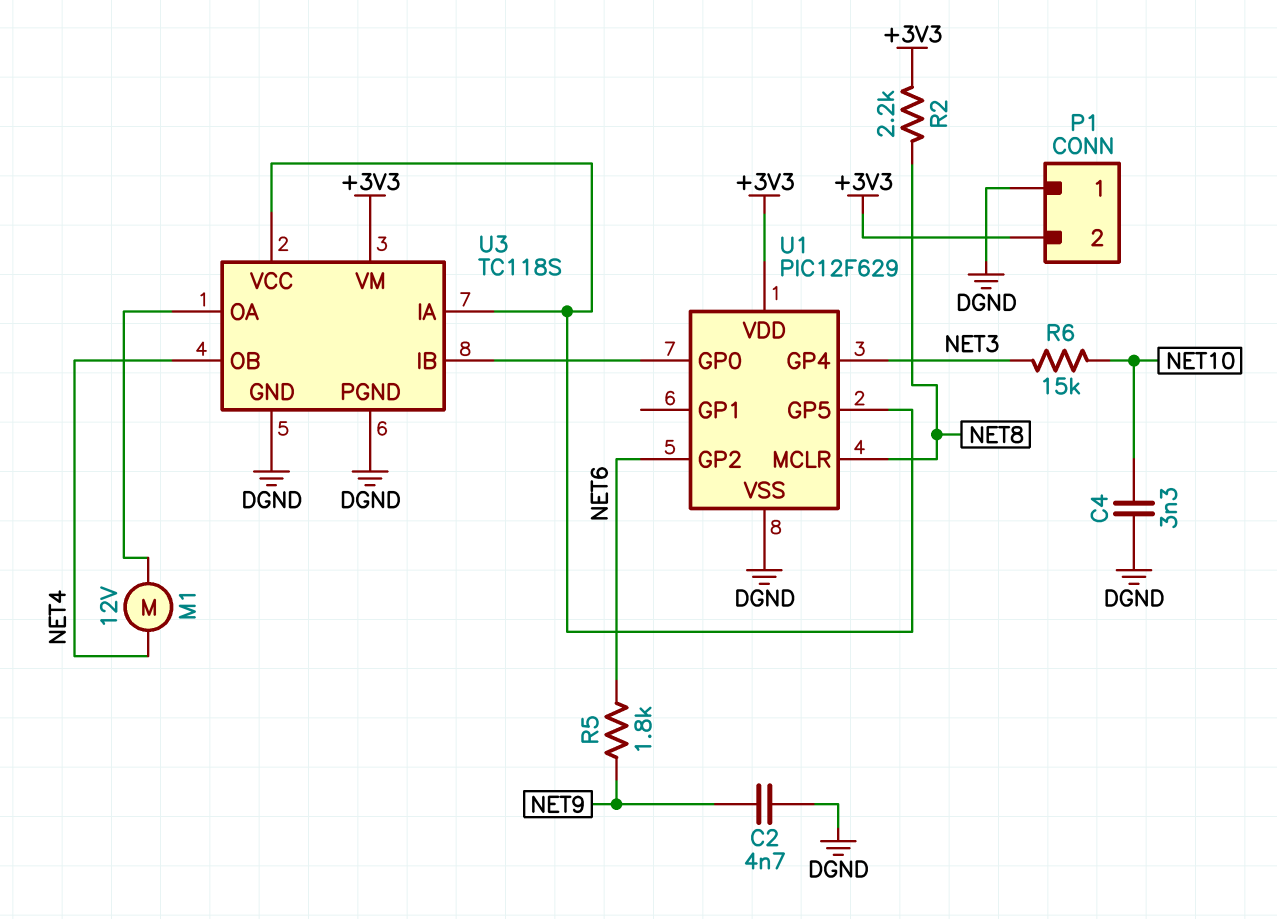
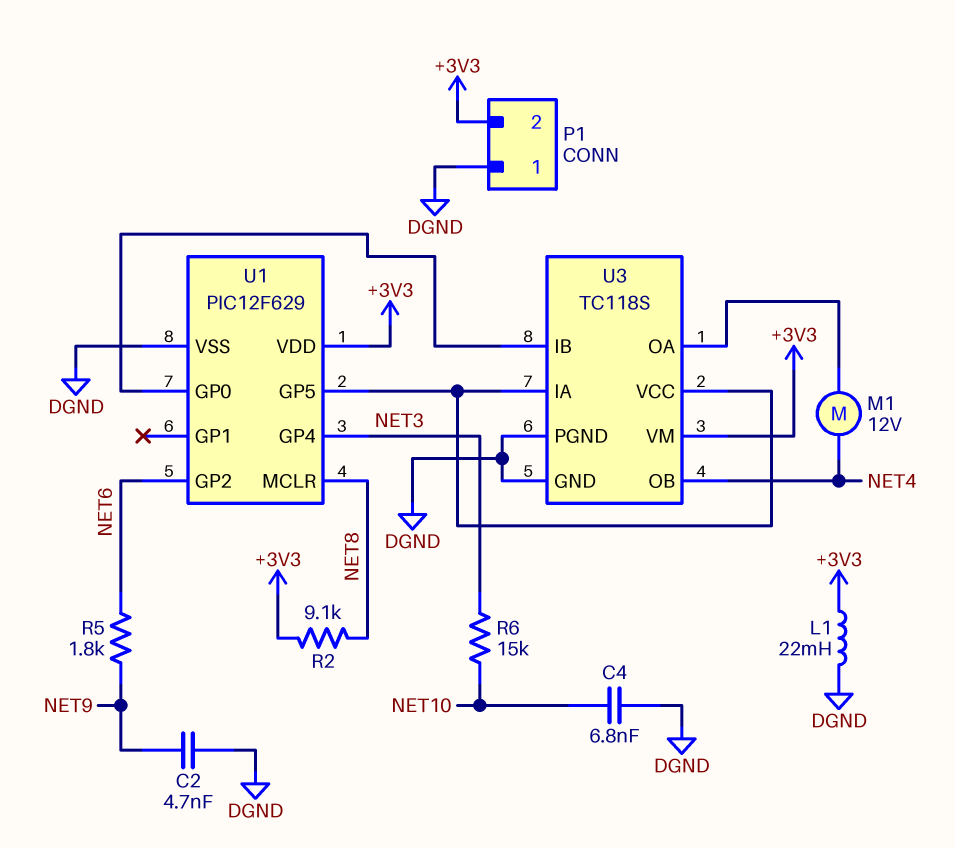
C4: 3.3nF (DGND, NET10) -> 6.8nF (DGND, NET10)
L1: none -> 22mH (+3V3, DGND)
R2: 2.2k (+3V3, NET8) -> 9.1k (+3V3, NET8)

